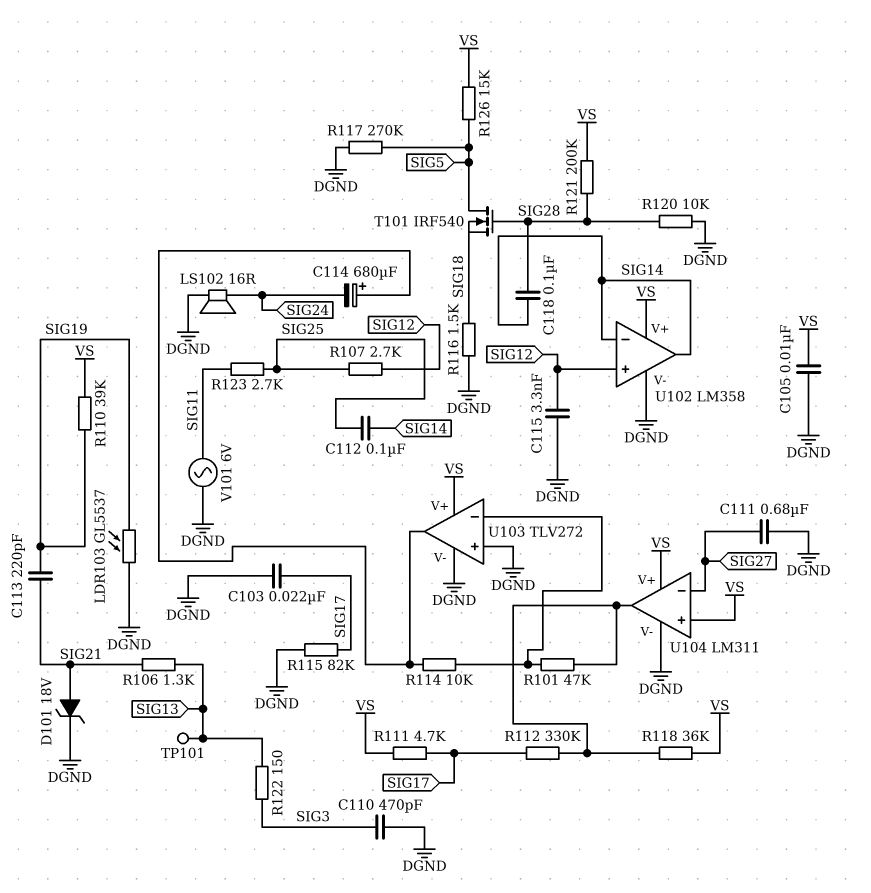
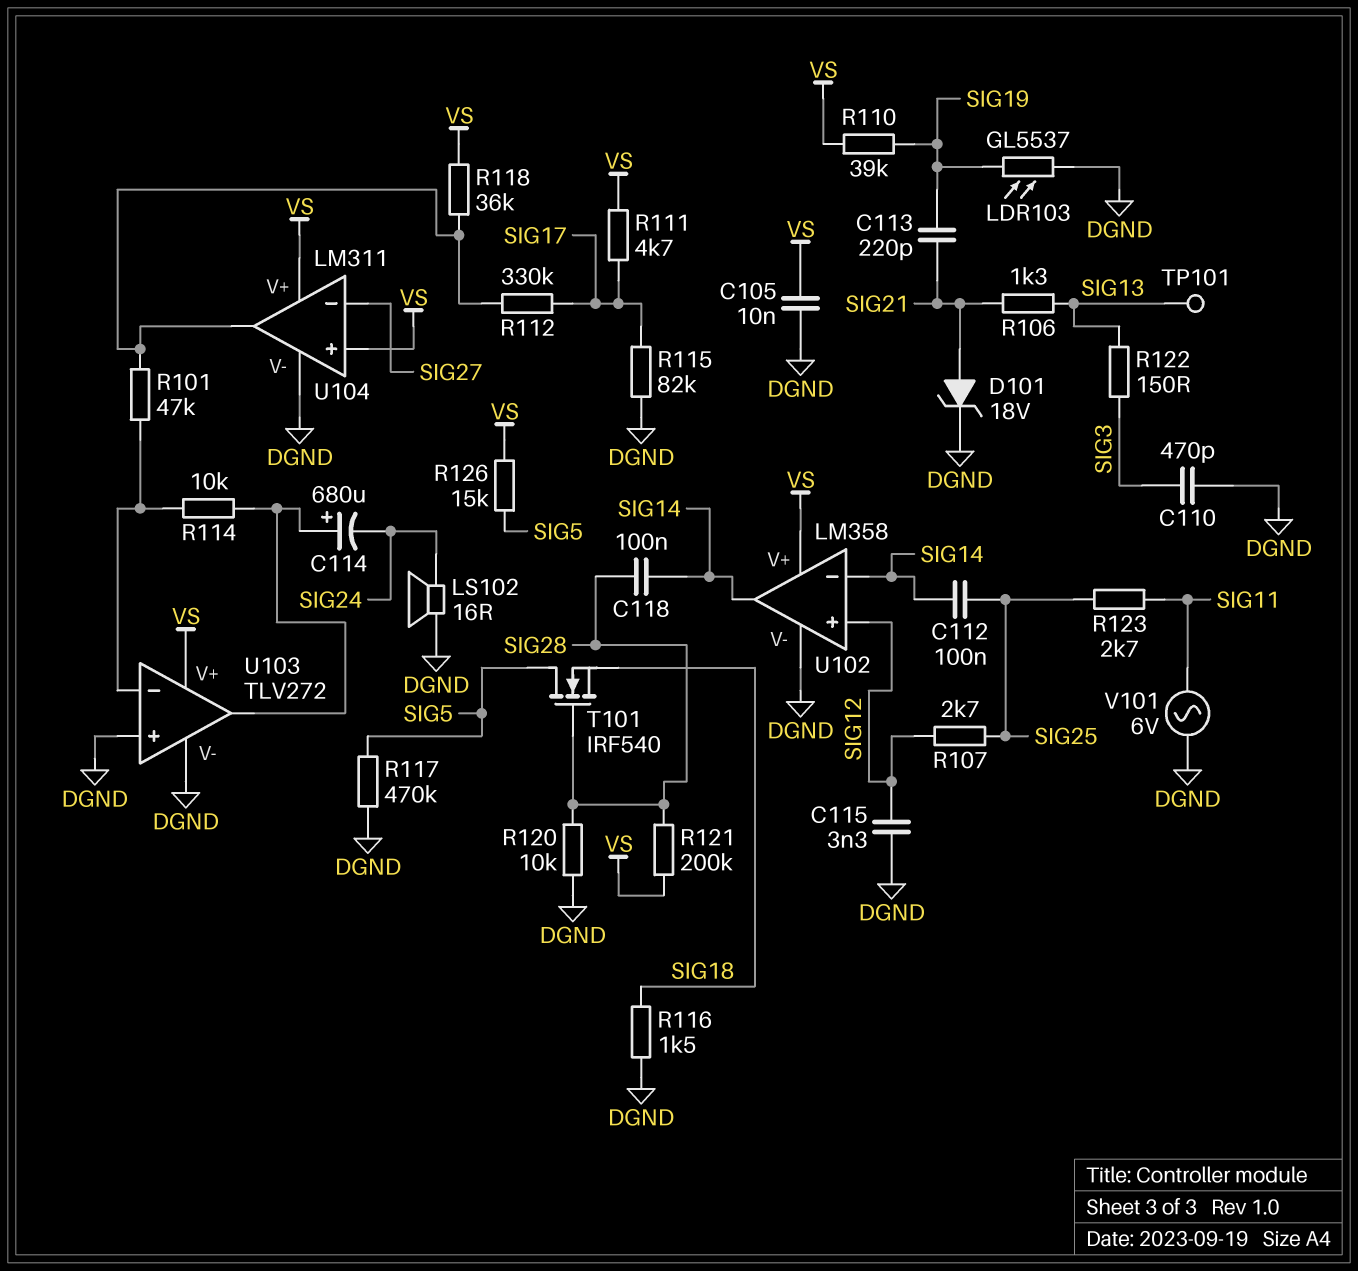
C103: 22nF (DGND, SIG17) -> none
C111: 680nF (DGND, SIG27) -> none
R117: 270k (DGND, SIG5) -> 470k (DGND, SIG5)

